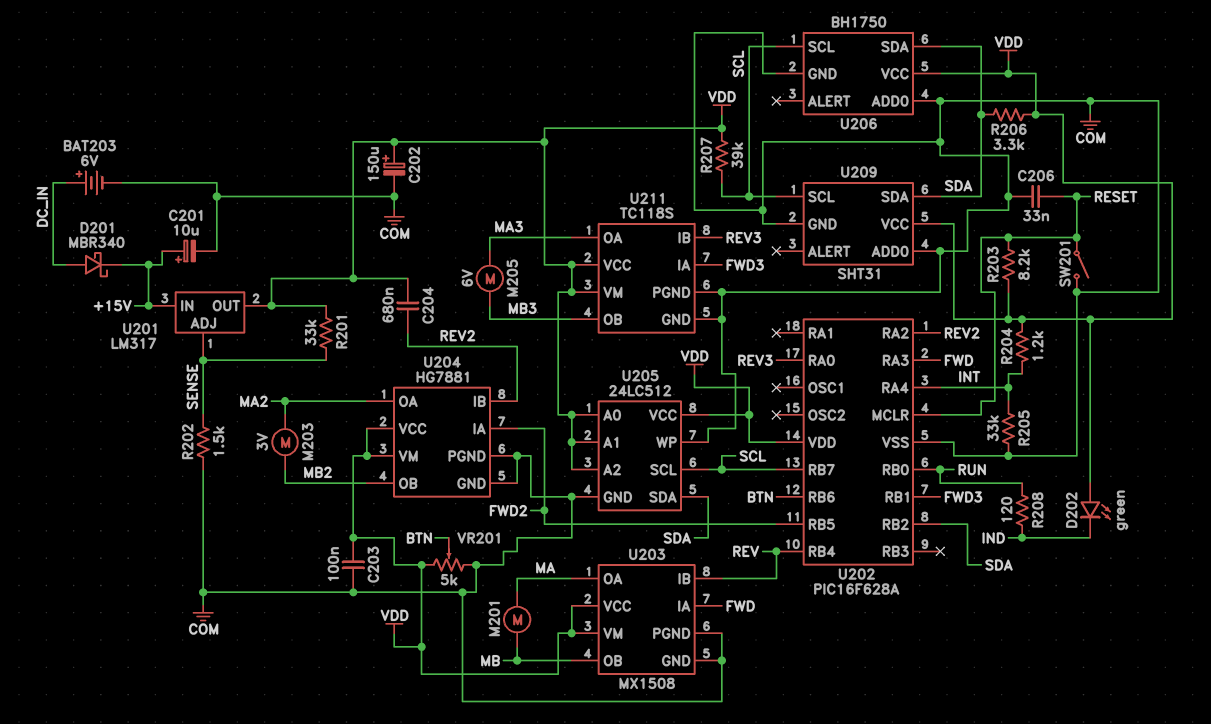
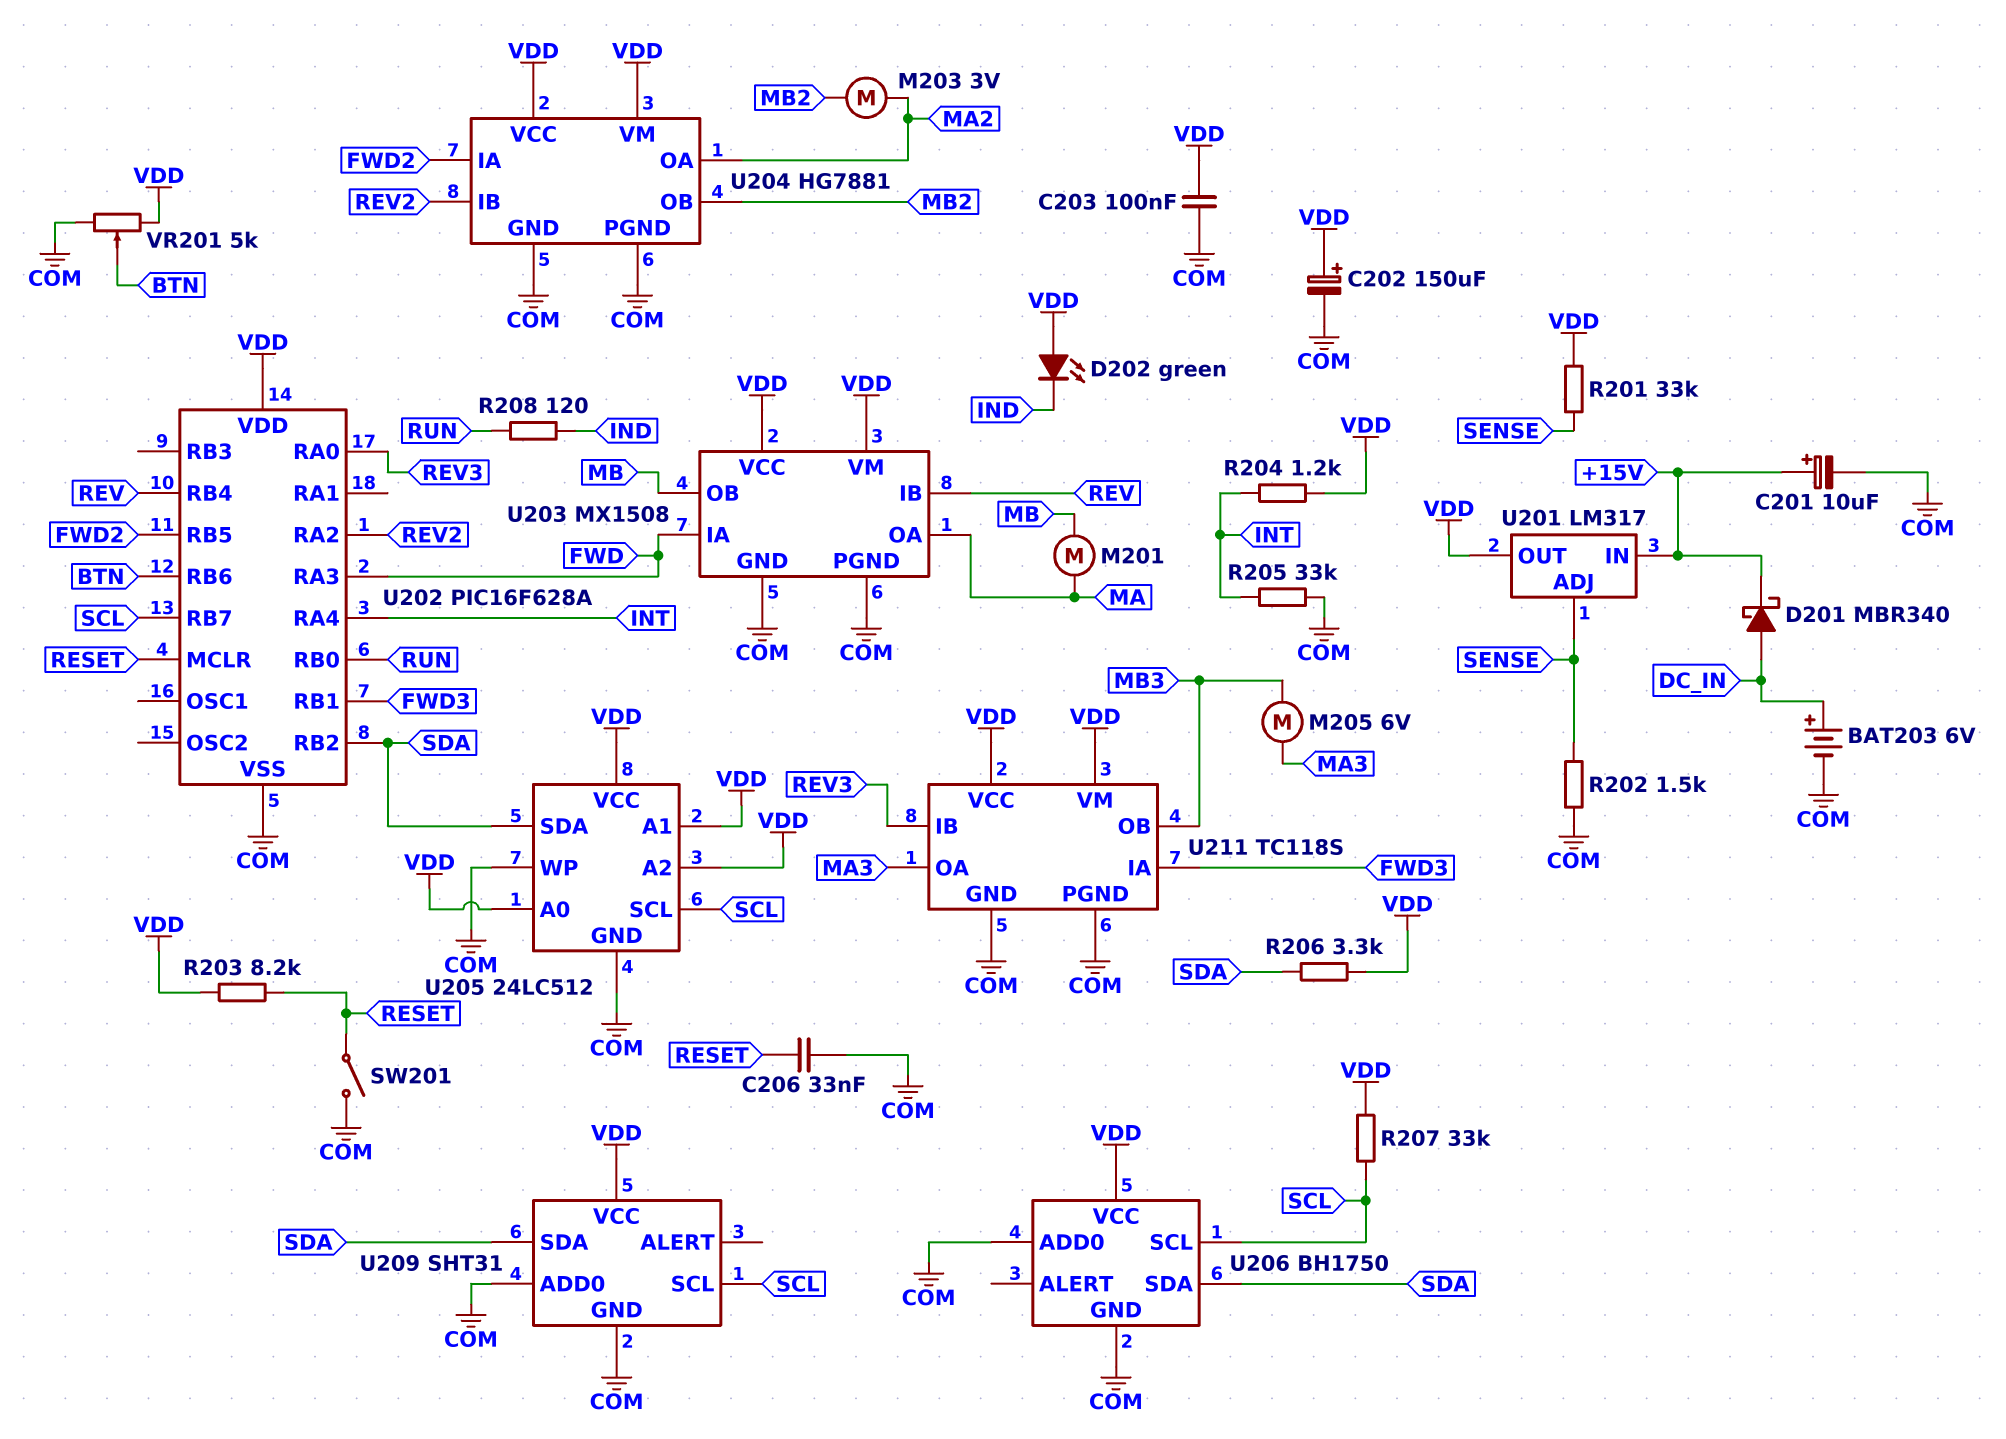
C204: 680nF (REV2, VDD) -> none
R207: 39k (SCL, VDD) -> 33k (SCL, VDD)

